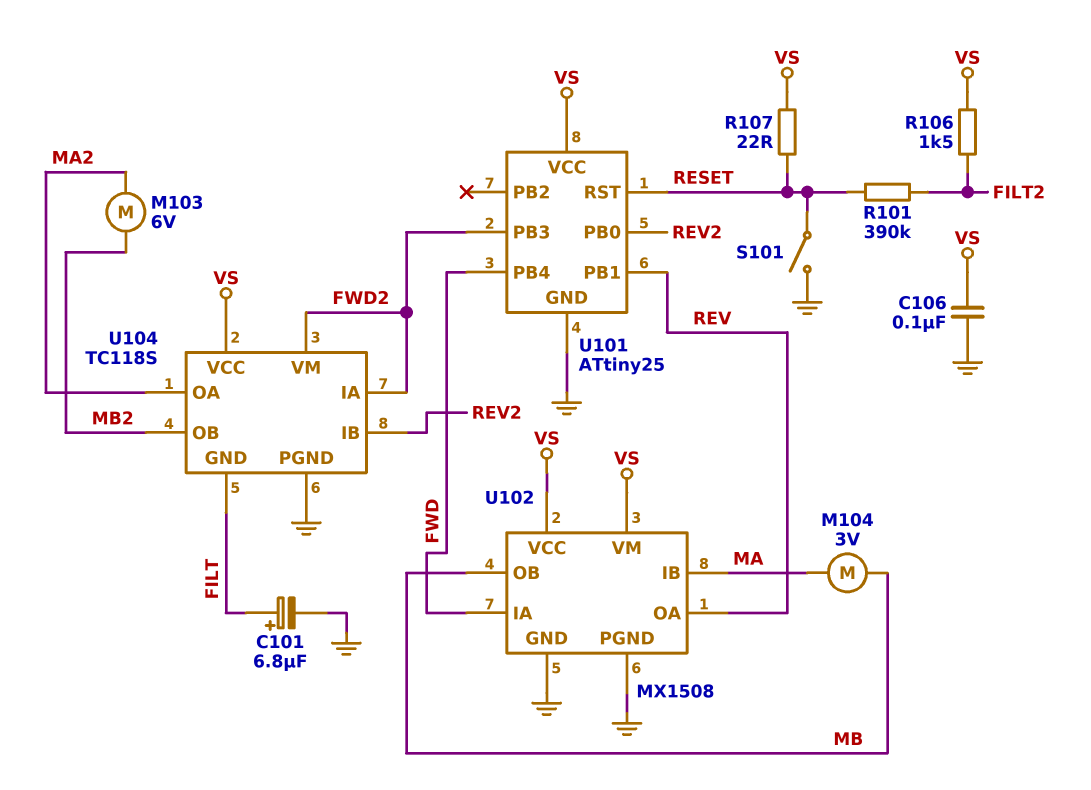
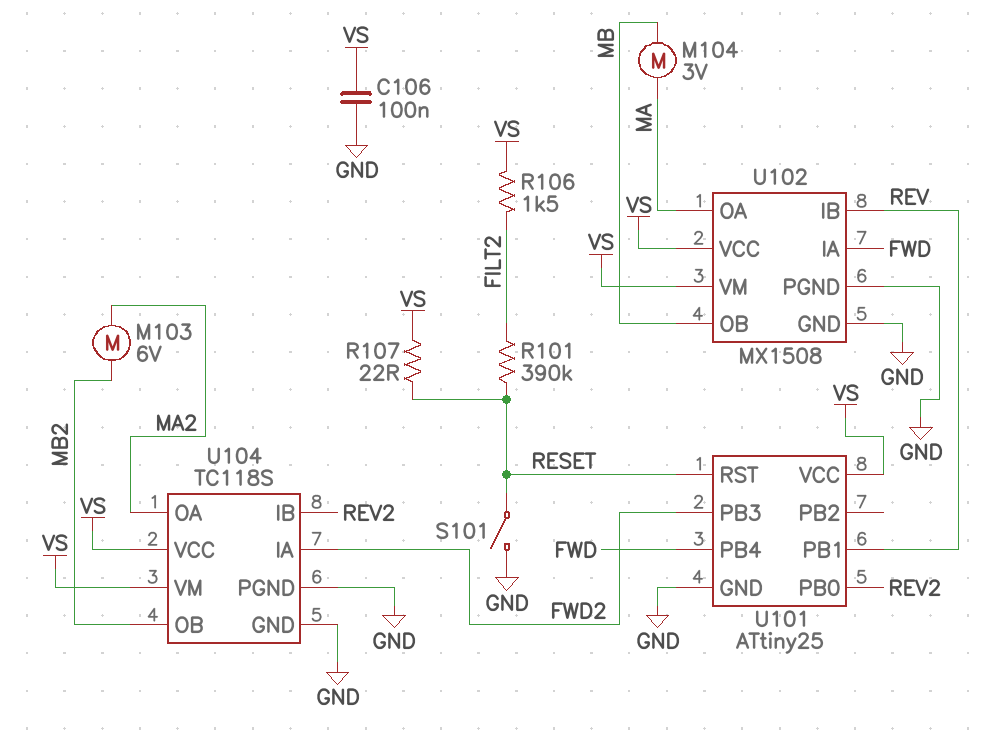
C101: 6.8uF (plus FILT, minus GND) -> none
U102 pin IB: MA -> REV
U102 pin OA: REV -> MA
U104 pin GND: FILT -> GND
U104 pin VM: FWD2 -> VS

